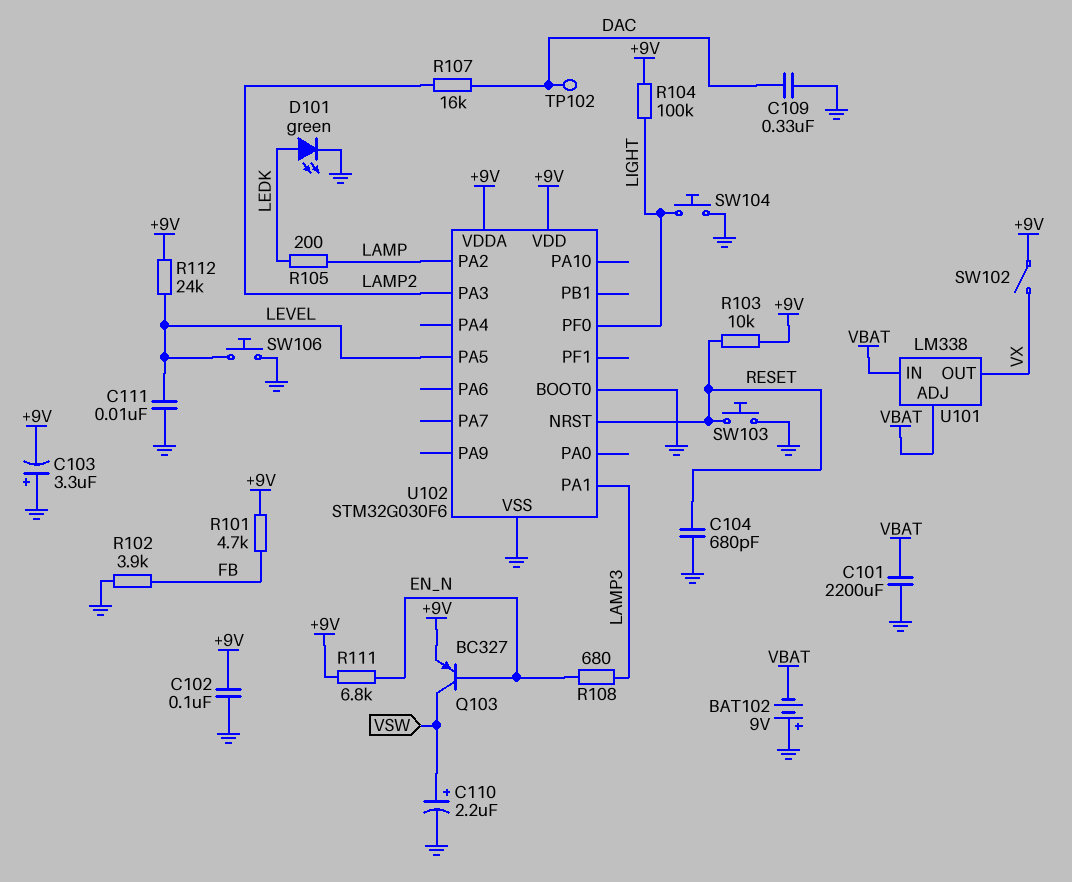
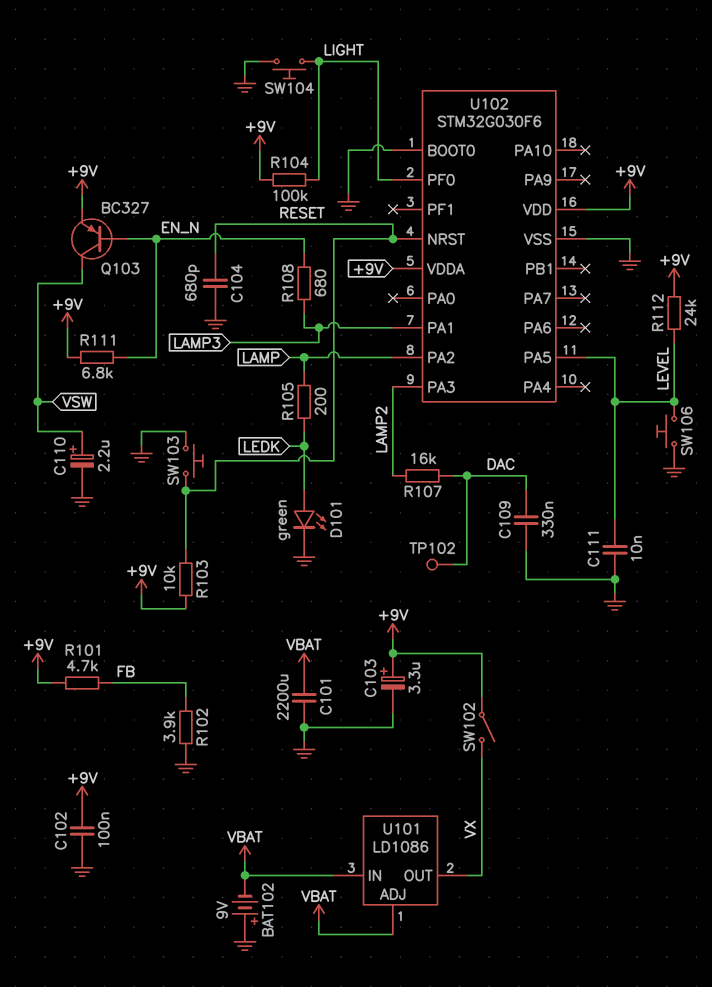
C103: 3.3uF (plus GND, minus +9V) -> 3.3uF (plus +9V, minus GND)
U101: LM338 -> LD1086

